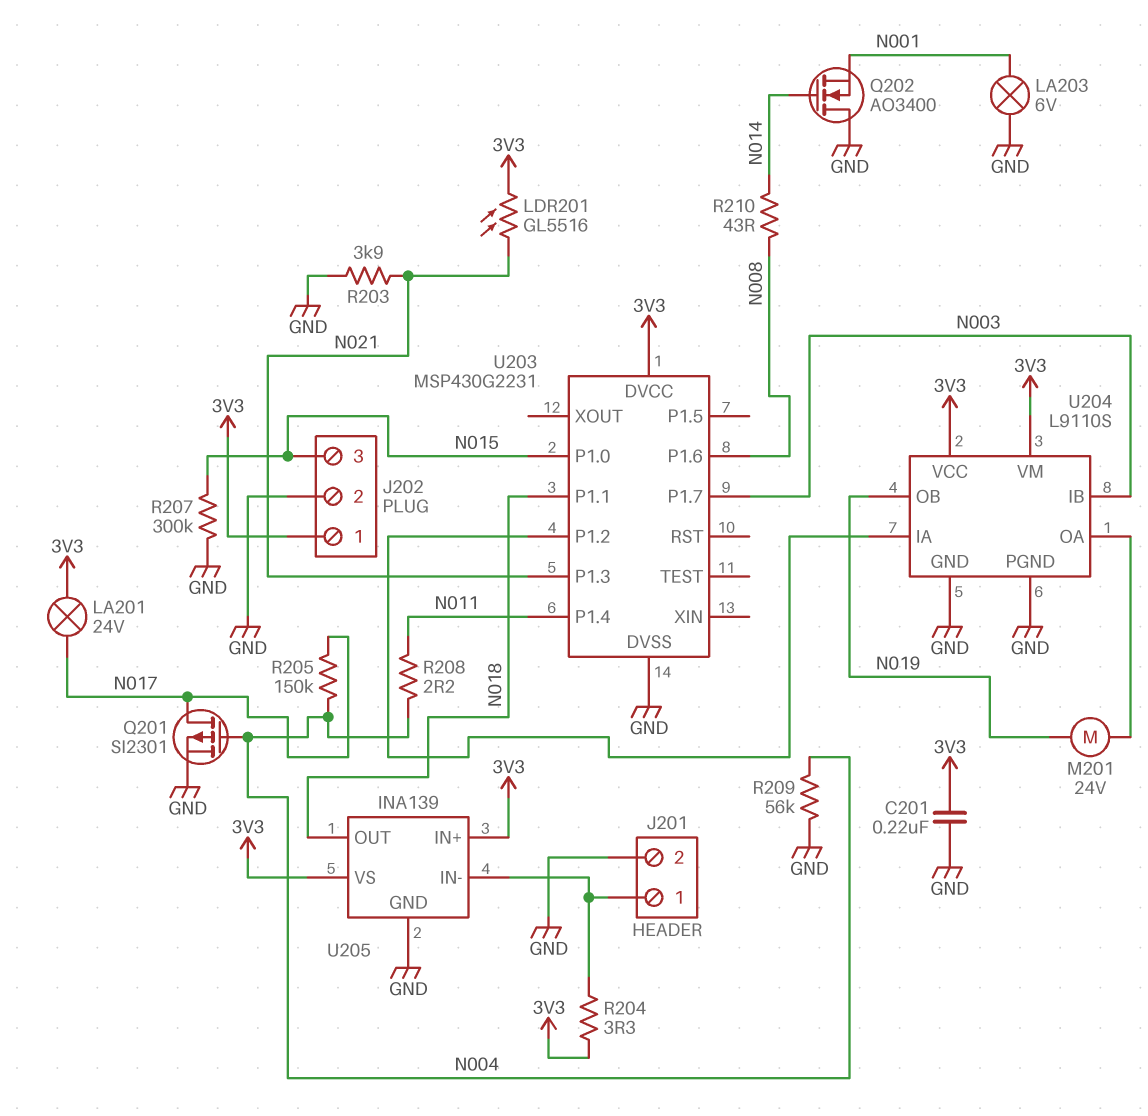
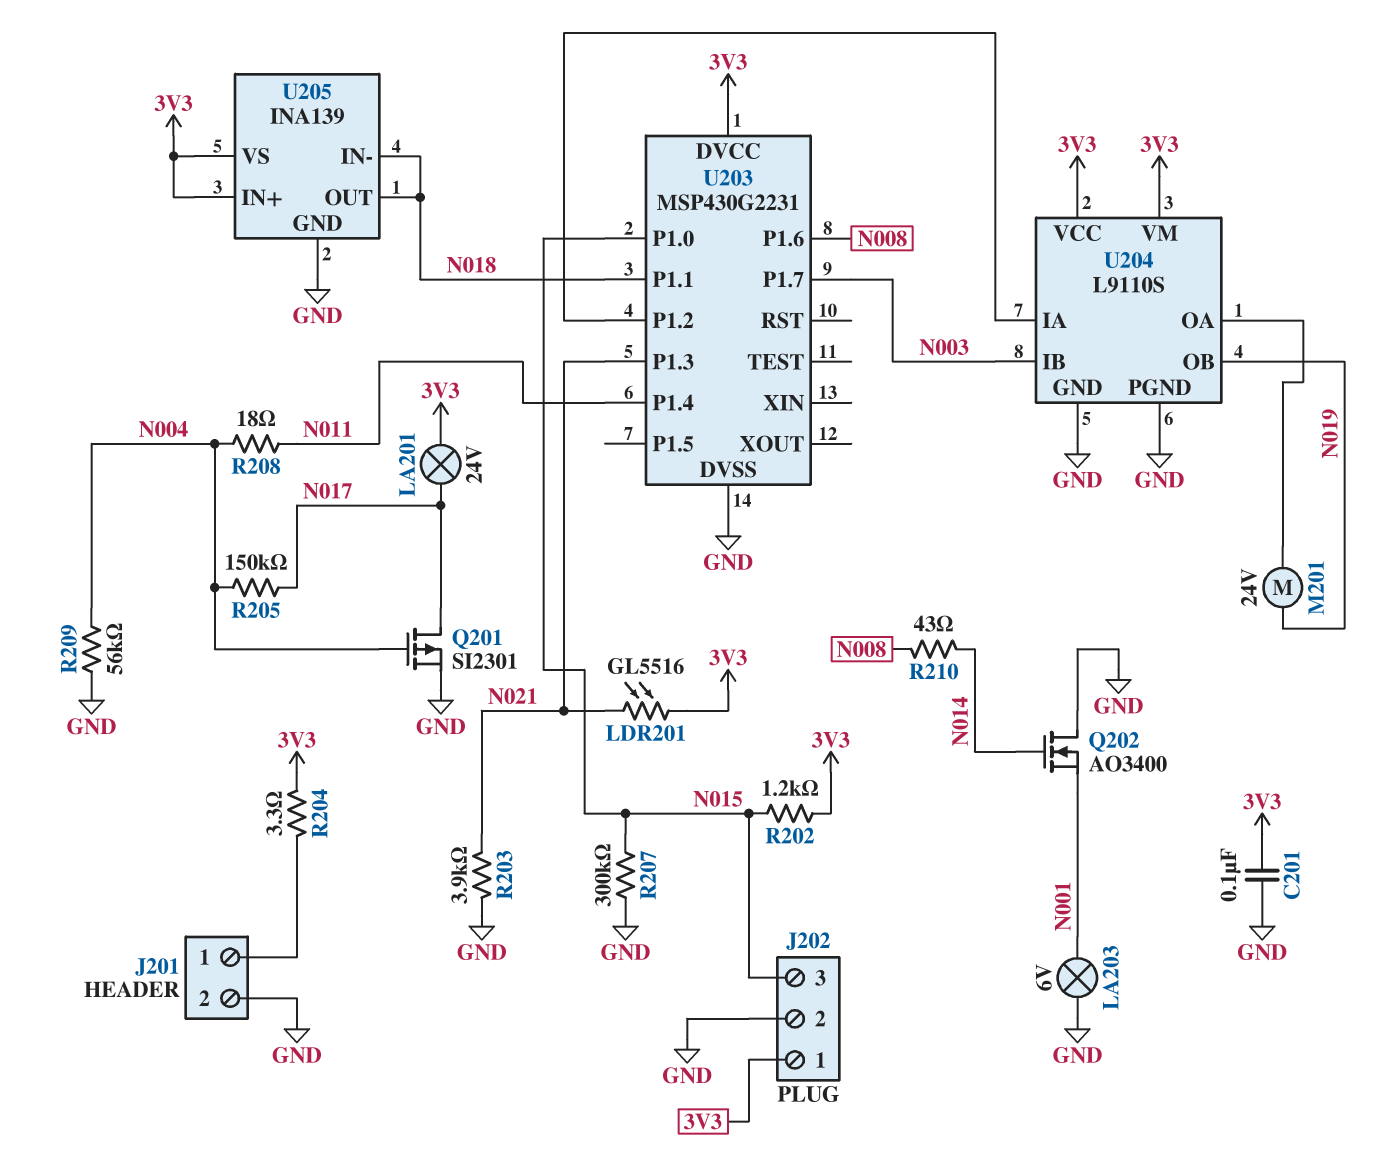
C201: 220nF (3V3, GND) -> 100nF (3V3, GND)
R202: none -> 1.2k (3V3, N015)
R208: 2.2 (N004, N011) -> 18 (N004, N011)
U205 pin IN-: J201/1 -> N018

